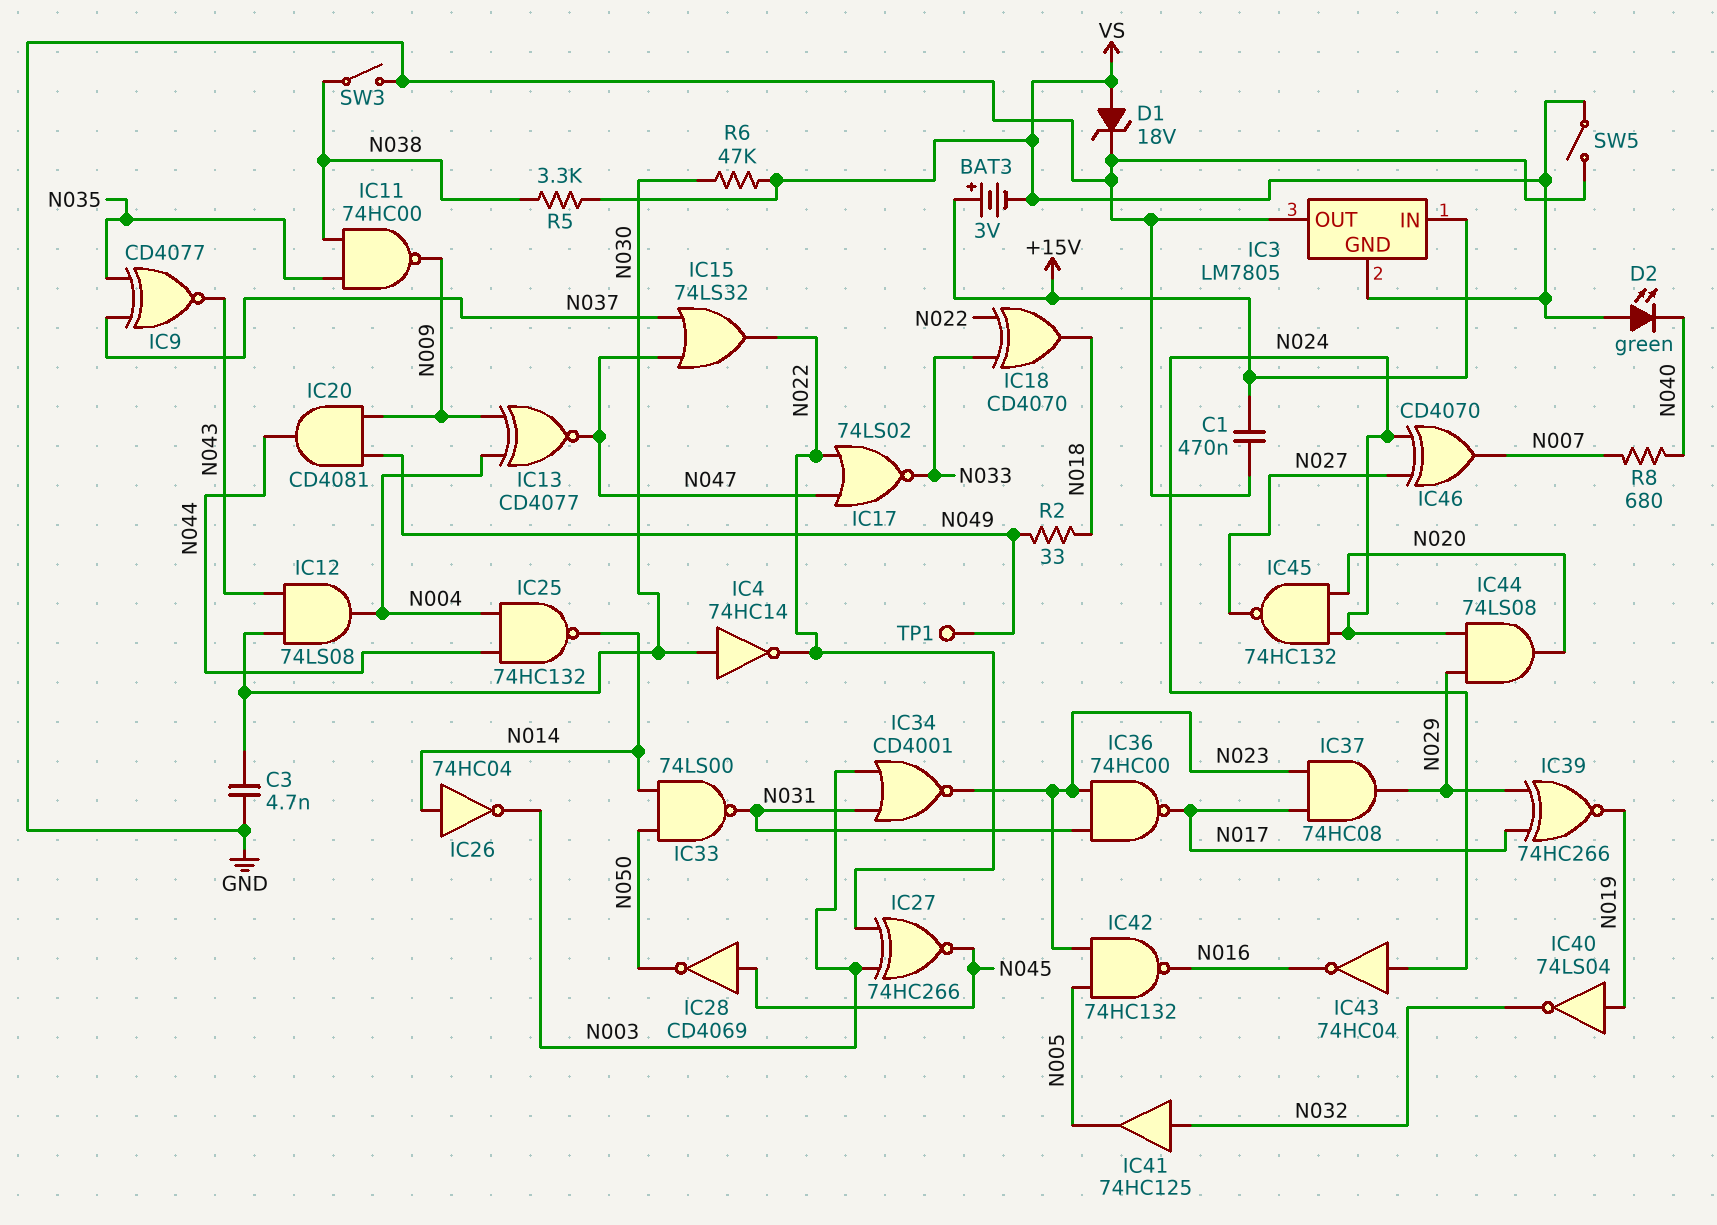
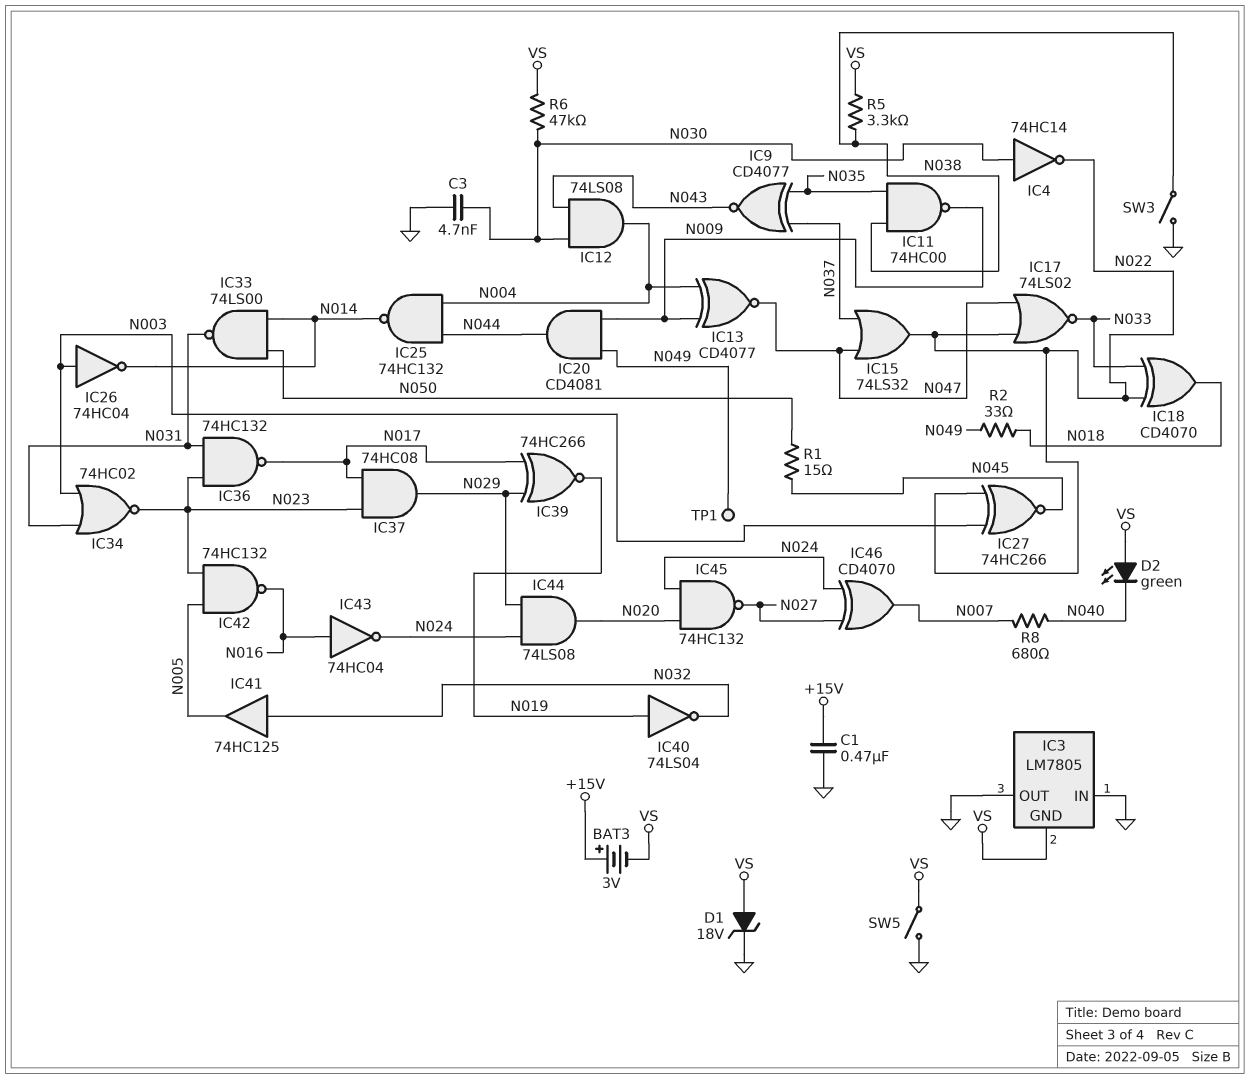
IC3 pin IN: +15V -> GND
IC26: NOT 74HC04 (in N014, out N003) -> NOT 74HC04 (in N003, out N014)
IC28: NOT CD4069 (in N045, out N050) -> none
IC34: NOR CD4001 (in N003, in N031, out N023) -> NOR 74HC02 (in N003, in N031, out N023)
IC36: NAND 74HC00 (in N023, in N031, out N017) -> NAND 74HC132 (in N023, in N031, out N017)
IC43: NOT 74HC04 (in N024, out N016) -> NOT 74HC04 (in N016, out N024)
R1: none -> 15 (N045, N050)

